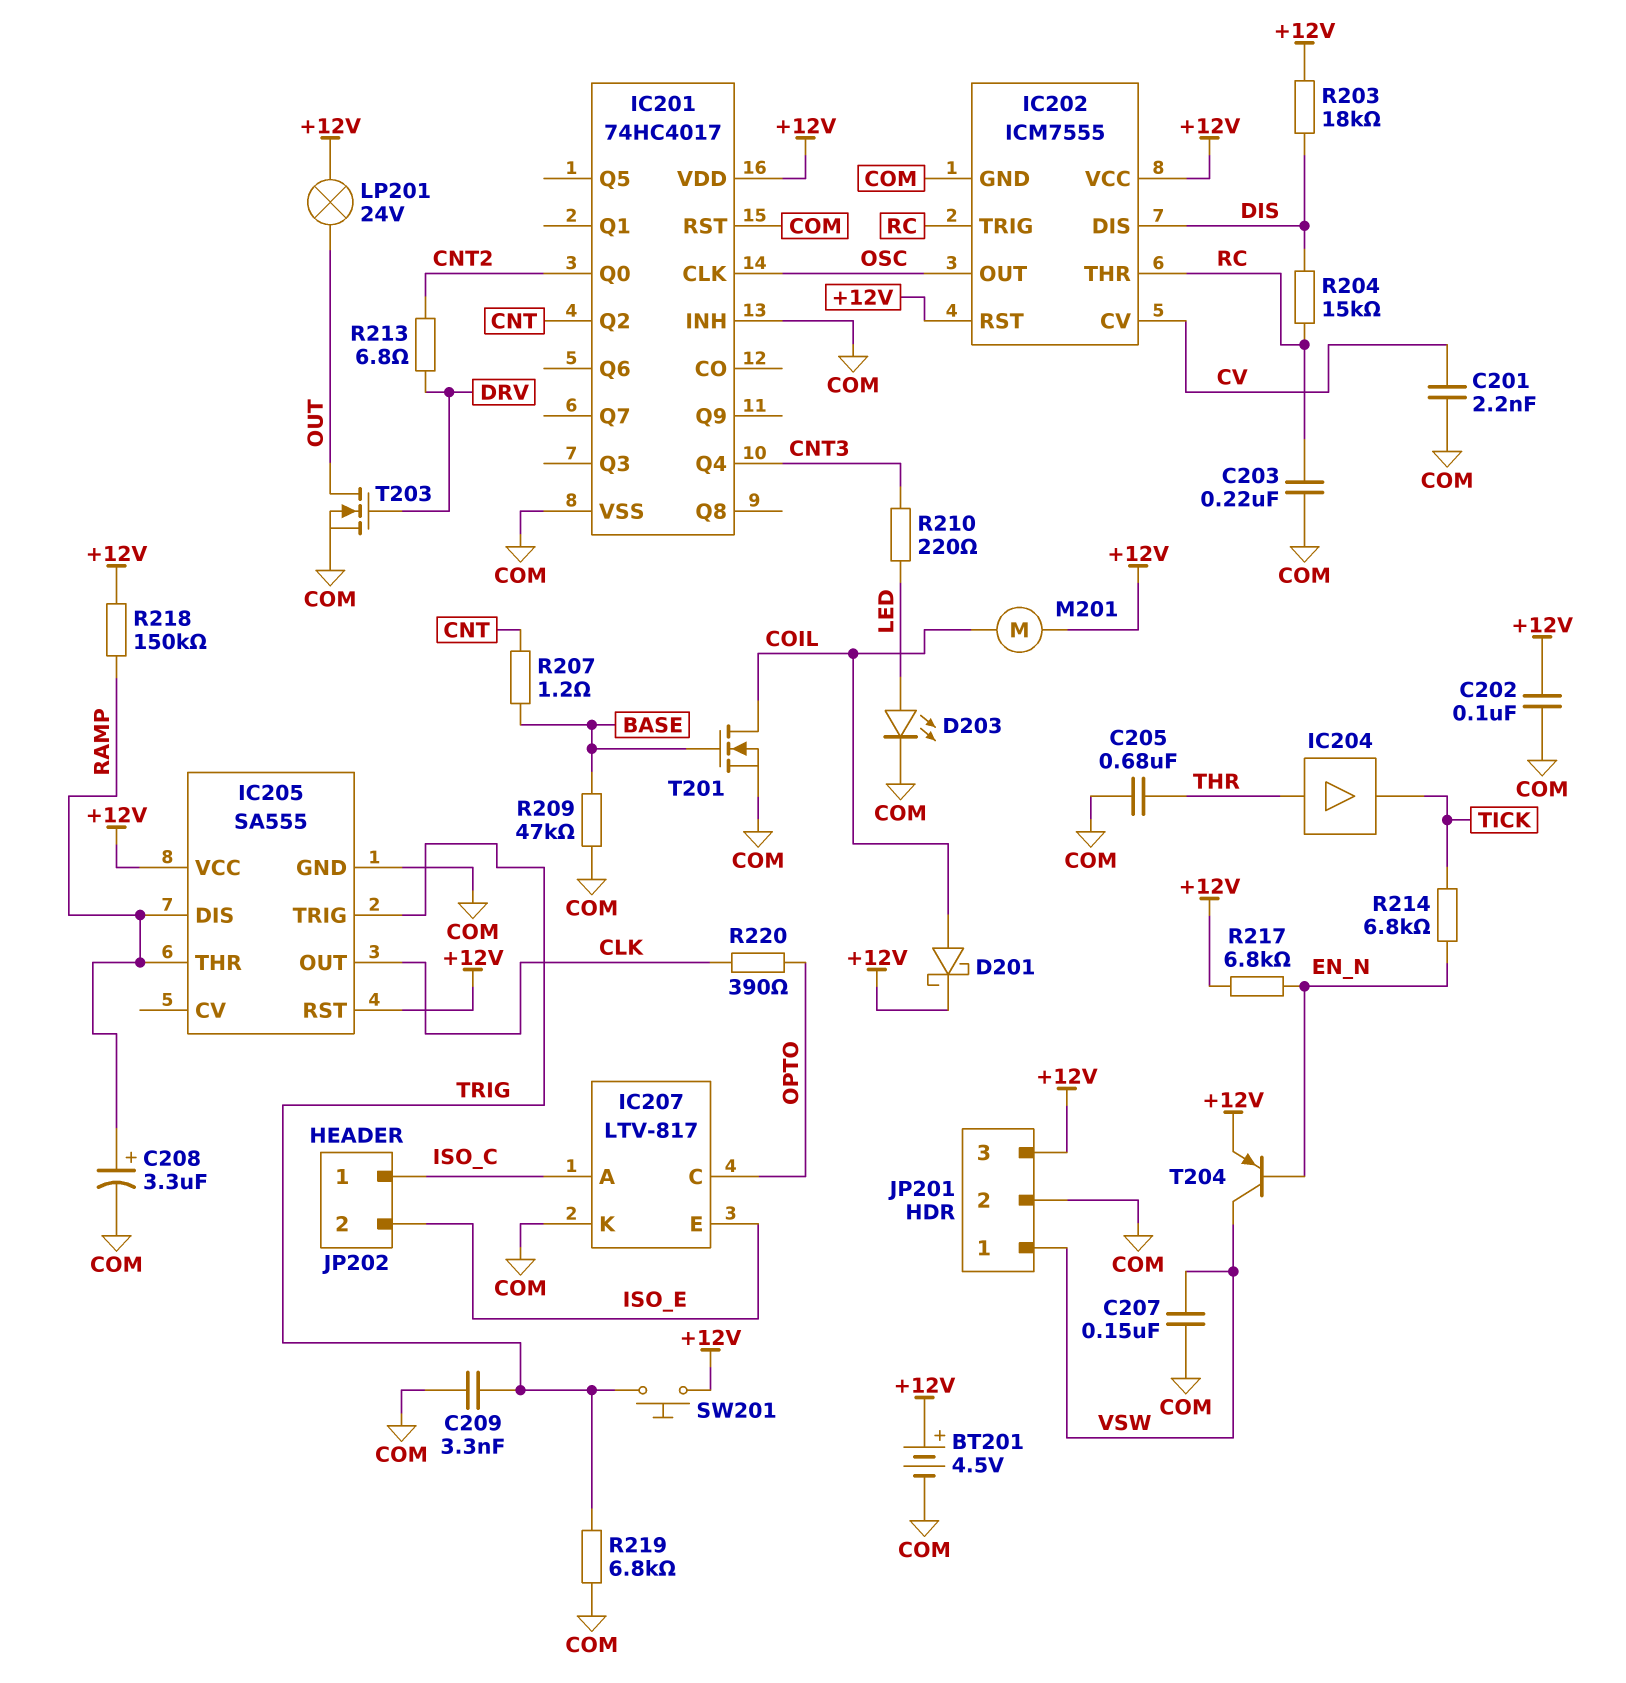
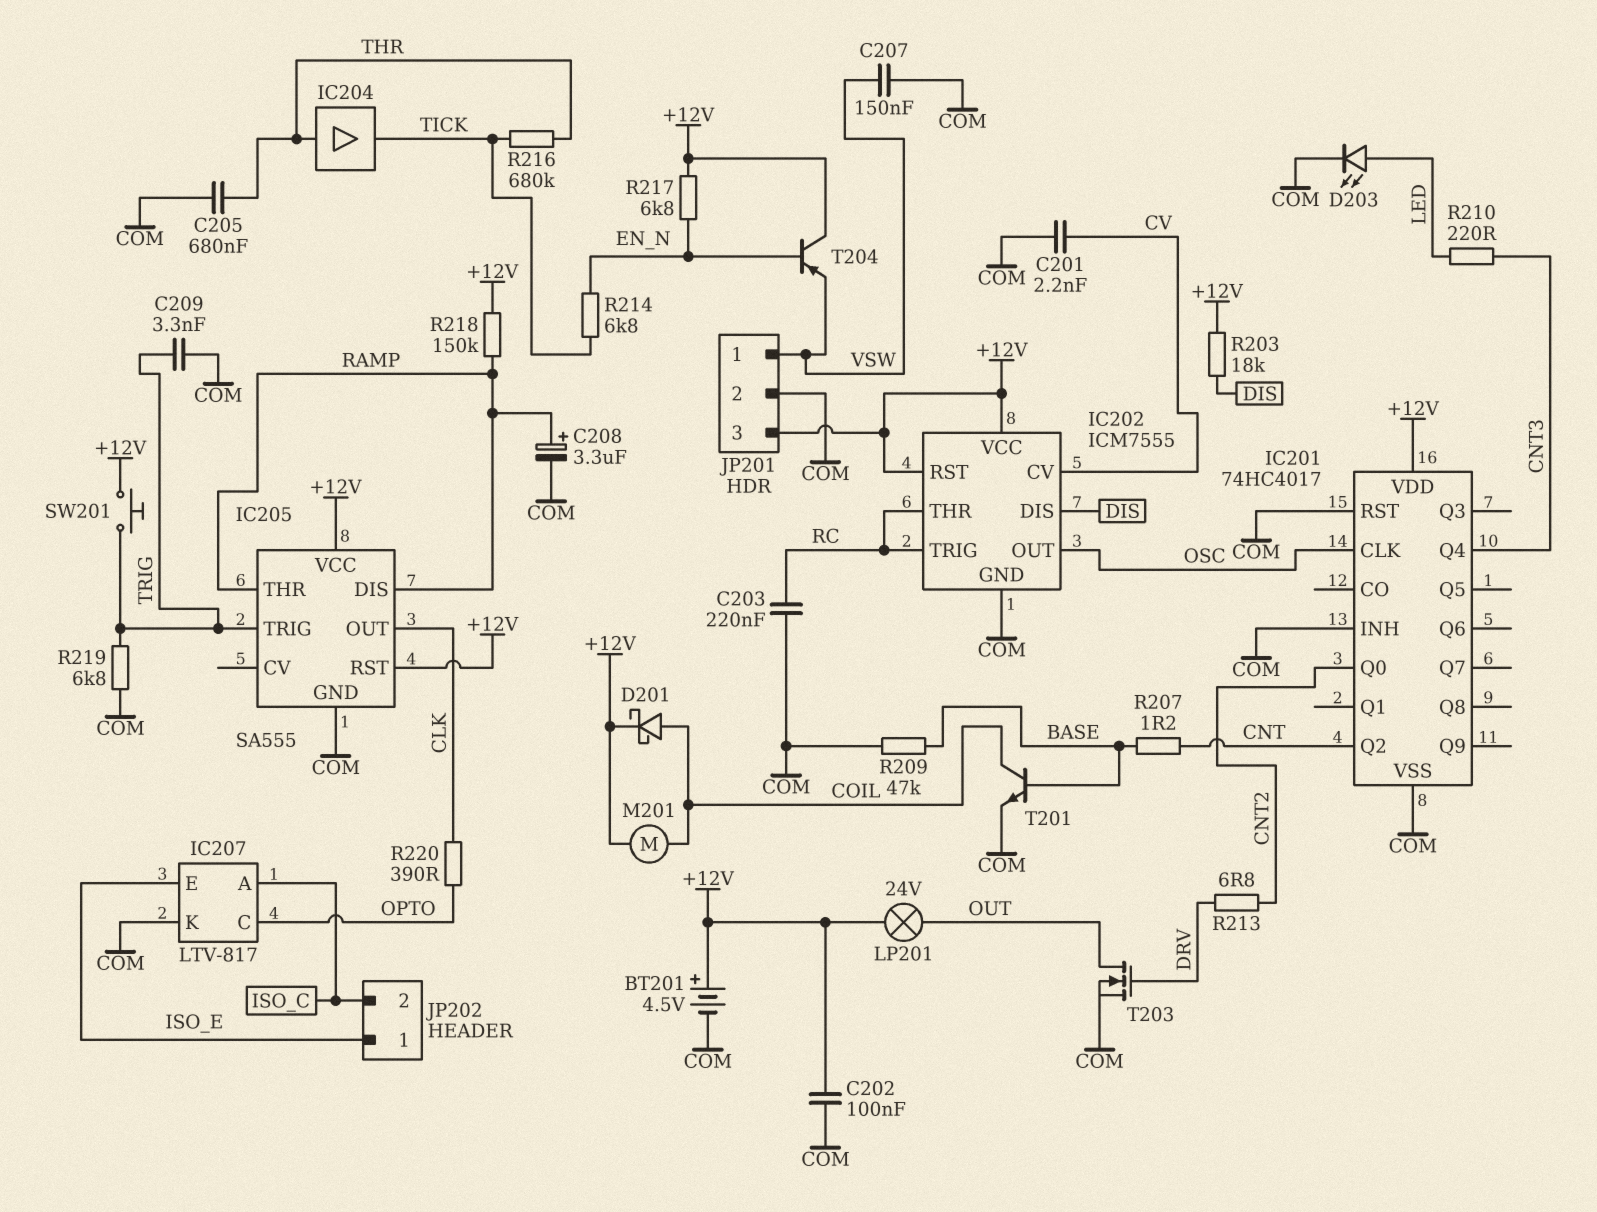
JP202 pin 1: ISO_C -> ISO_E
JP202 pin 2: ISO_E -> ISO_C
R204: 15k (DIS, RC) -> none
R216: none -> 680k (THR, TICK)
T201: NMOS (G BASE, D COIL, S COM) -> NPN (B BASE, C COIL, E COM)
T204: PNP (B EN_N, C VSW, E +12V) -> PNP (B EN_N, C +12V, E VSW)

